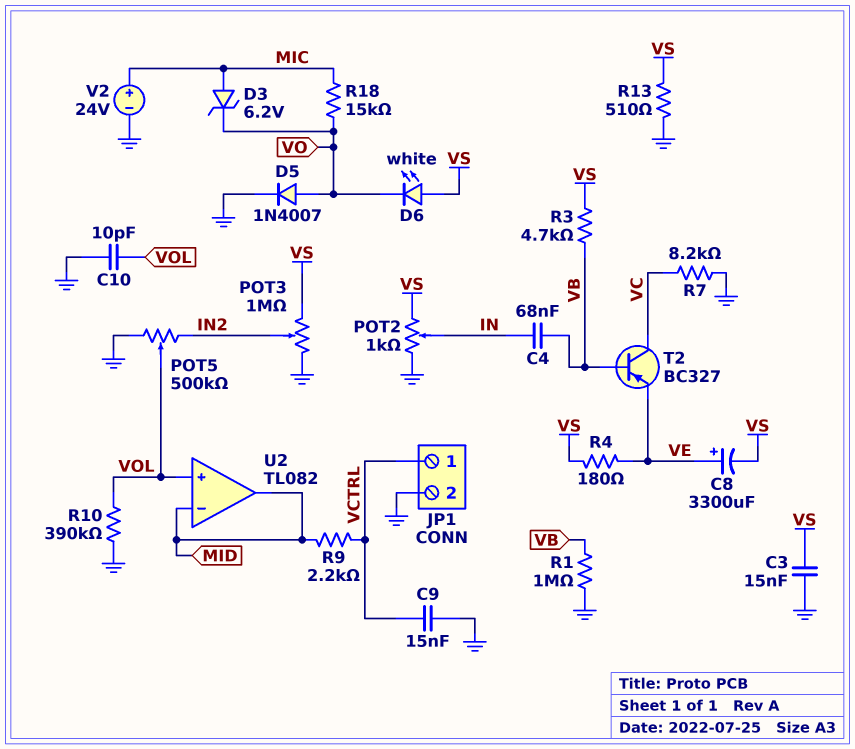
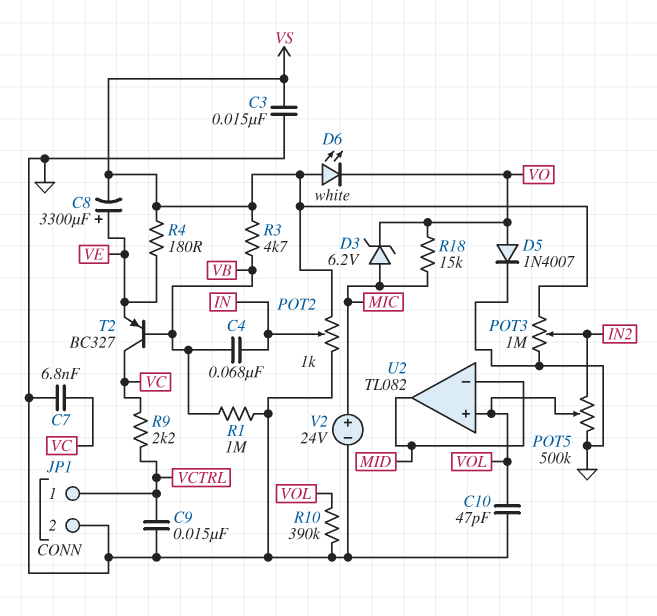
C7: none -> 6.8nF (GND, VC)
C10: 10pF (GND, VOL) -> 47pF (GND, VOL)
R7: 8.2k (GND, VC) -> none
R9: 2.2k (MID, VCTRL) -> 2.2k (VC, VCTRL)
R13: 510 (GND, VS) -> none

